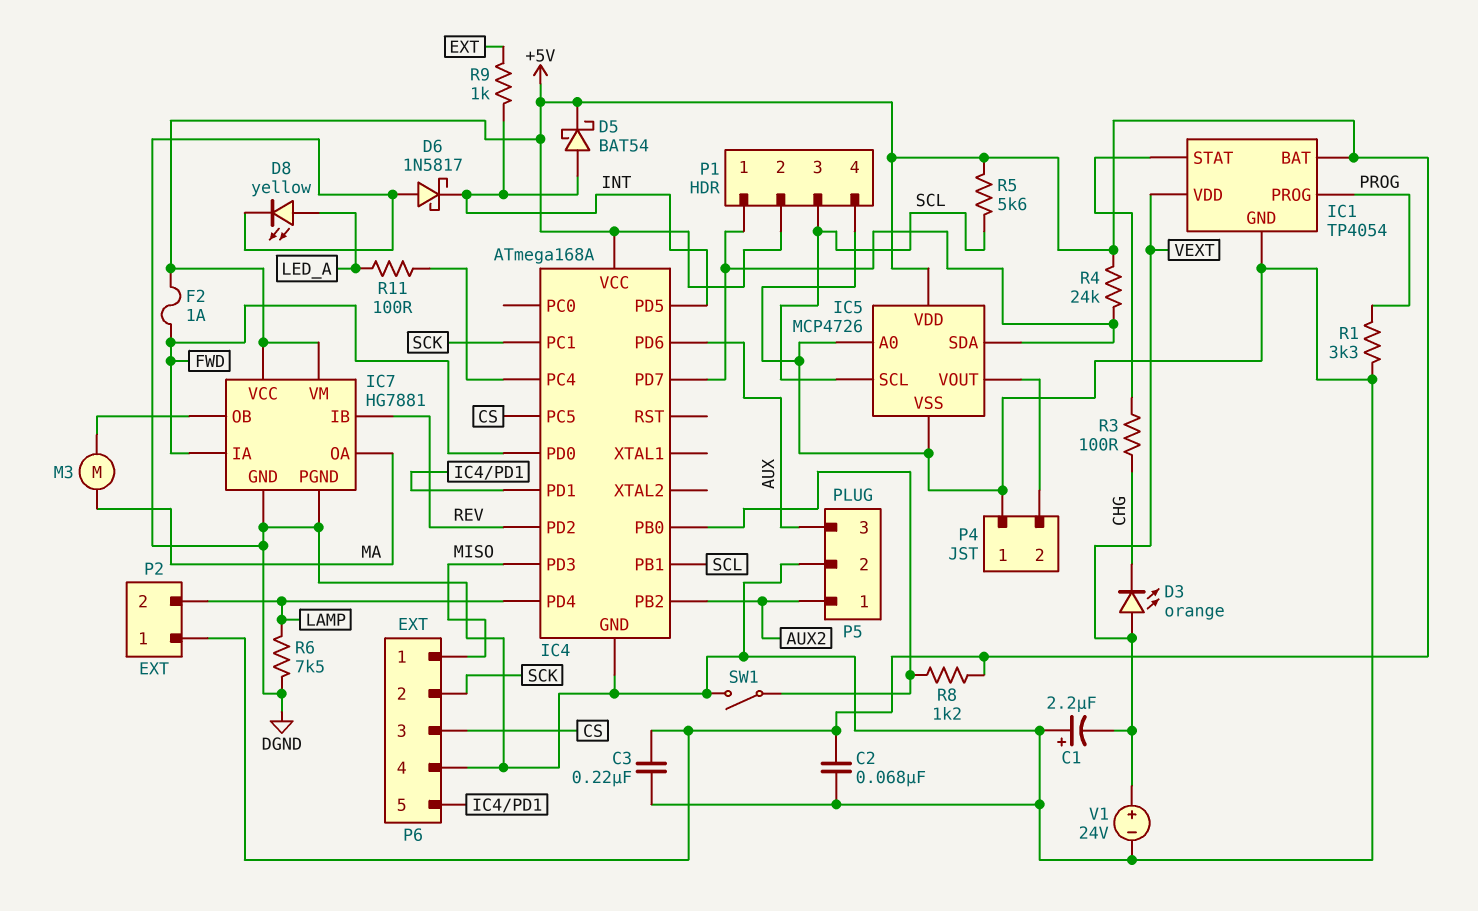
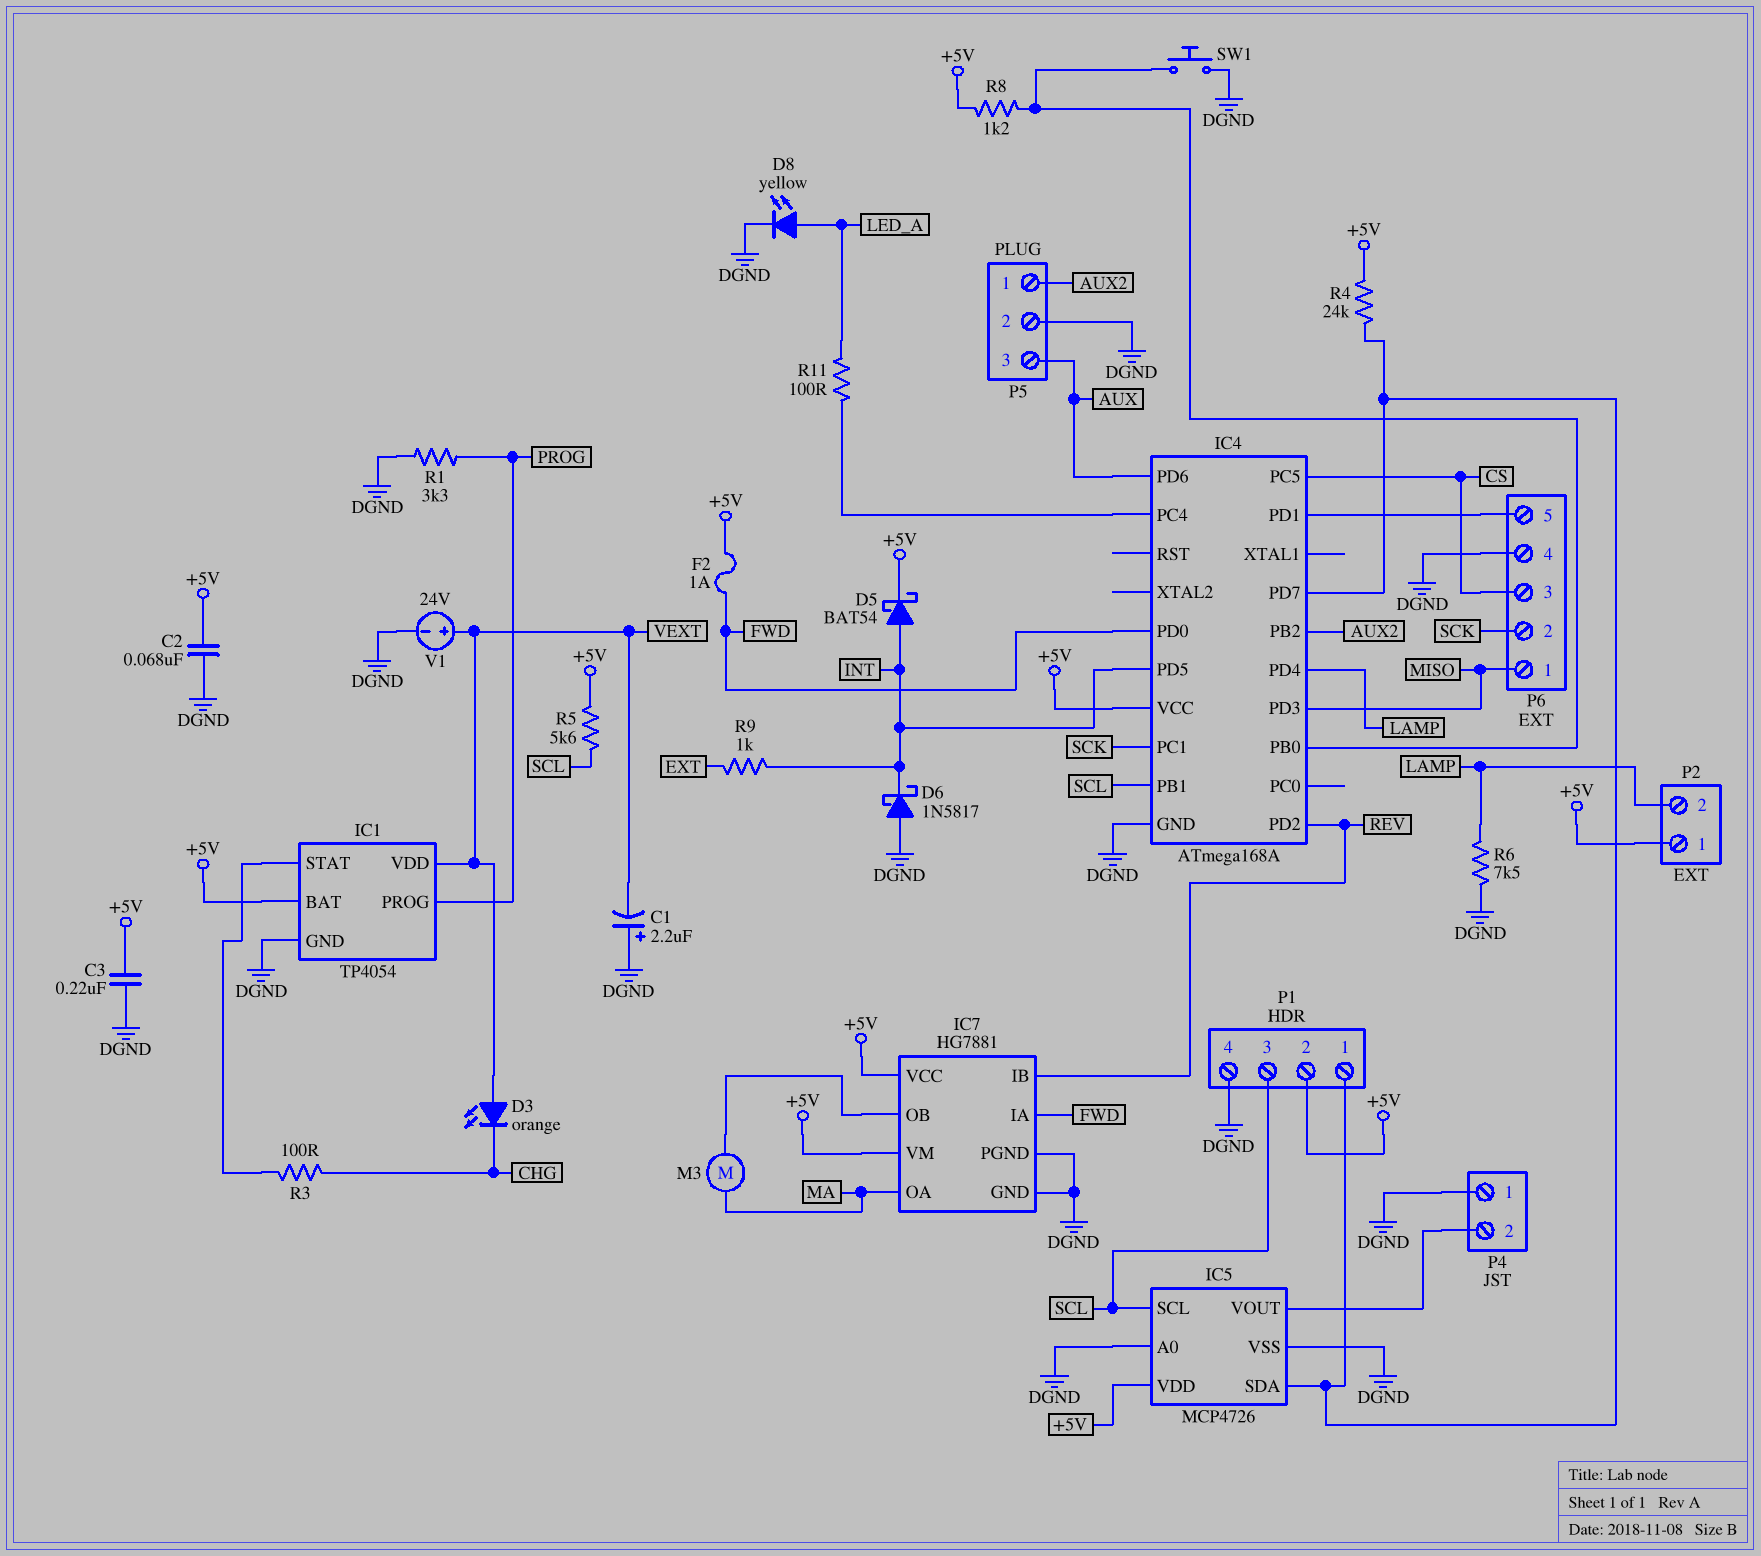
SW1: switch (DGND, IC4/PB0) -> button (DGND, IC4/PB0)

